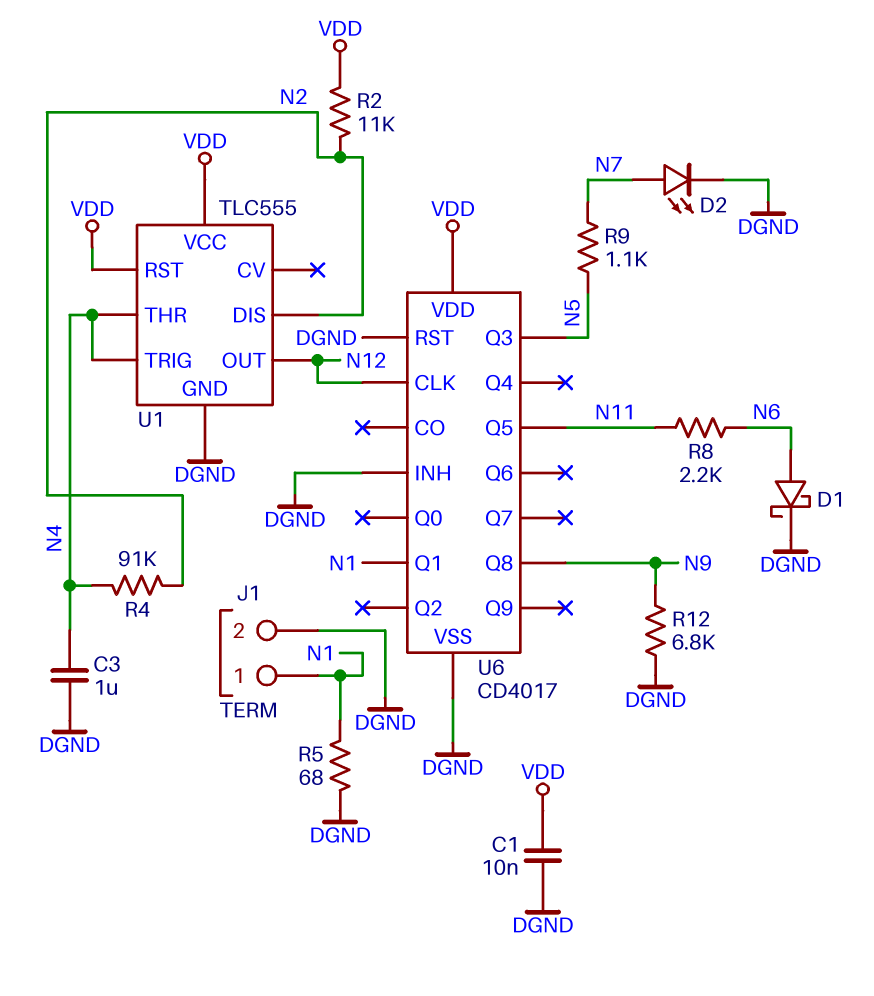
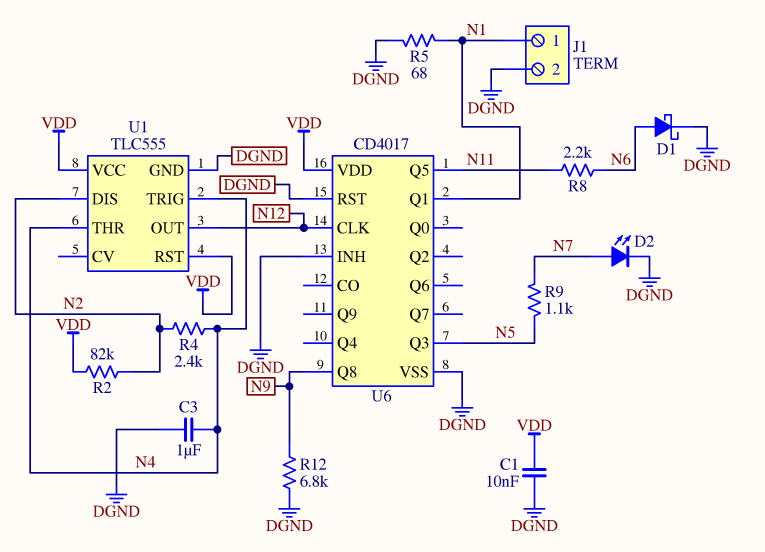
R2: 11k (N2, VDD) -> 82k (N2, VDD)
R4: 91k (N2, N4) -> 2.4k (N2, N4)

